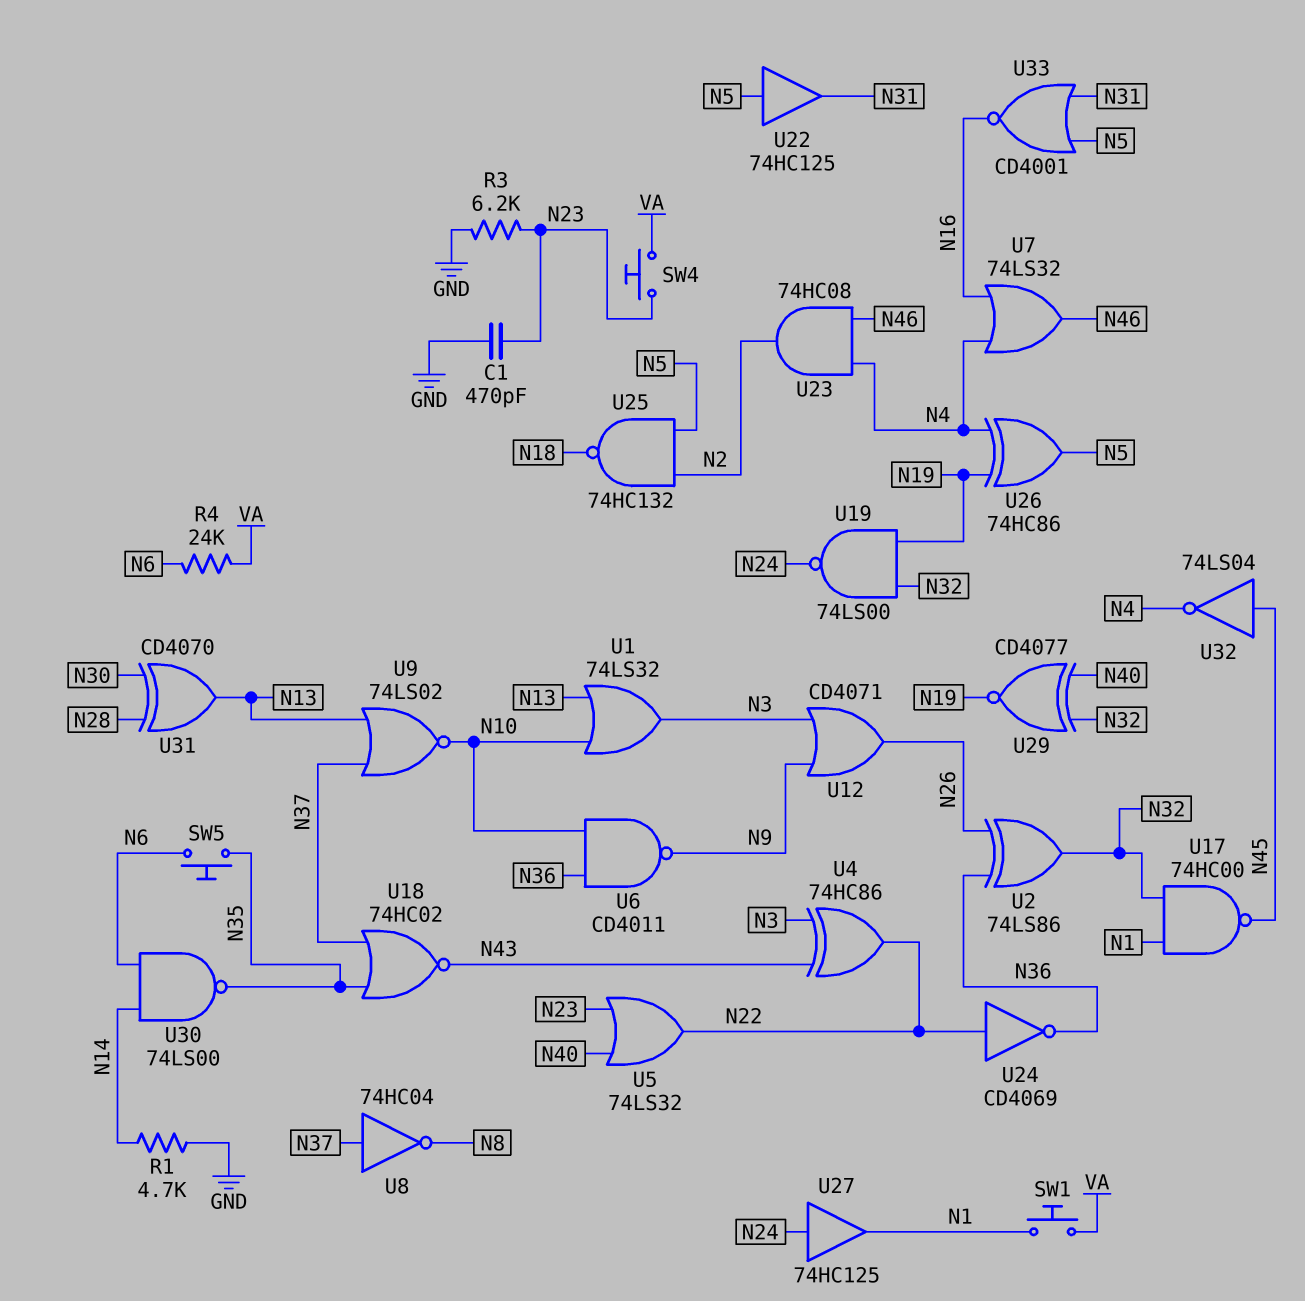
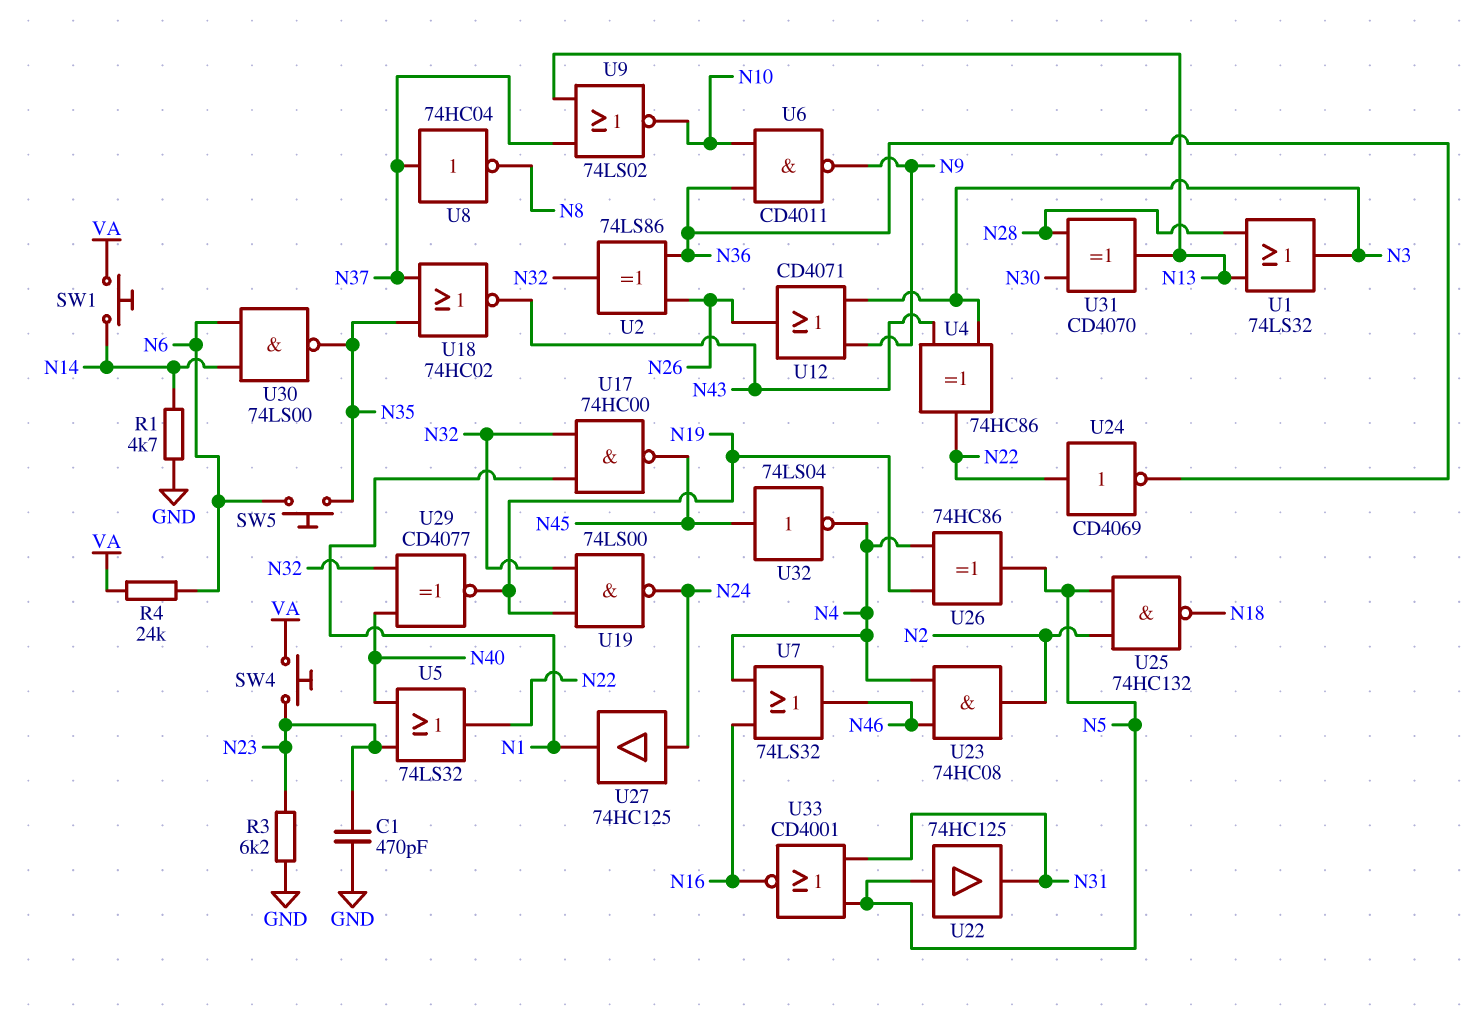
SW1: button (N1, VA) -> button (N14, VA)
U1: OR 74LS32 (in N10, in N13, out N3) -> OR 74LS32 (in N13, in N28, out N3)

